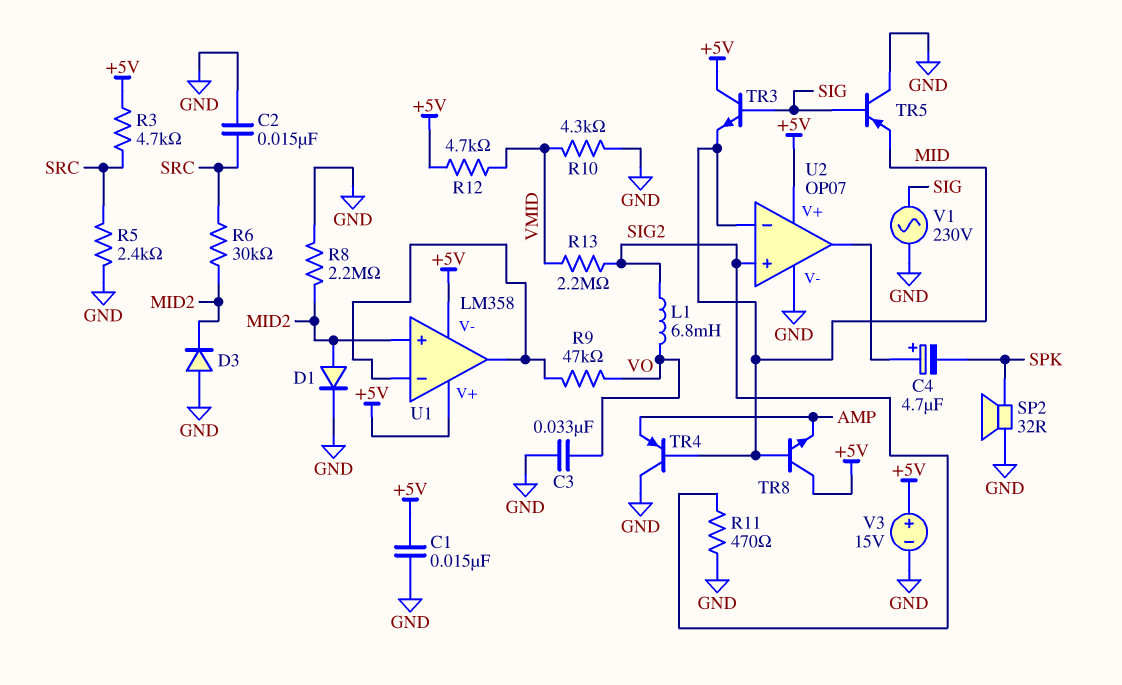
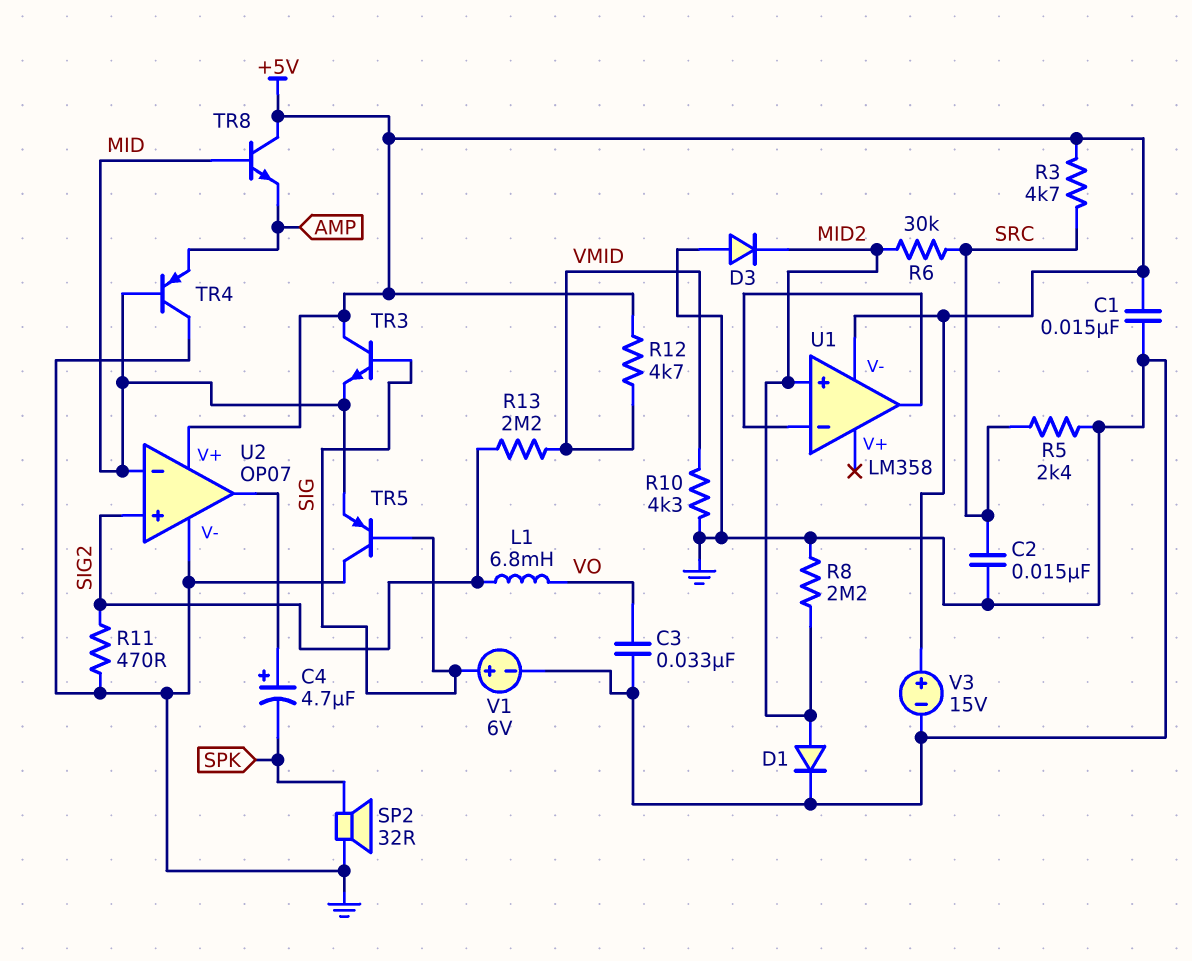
R9: 47k (U1/in-, VO) -> none
U1 pin V+: +5V -> none
V1: AC 230V (GND, SIG) -> 6V (plus SIG, minus GND)

